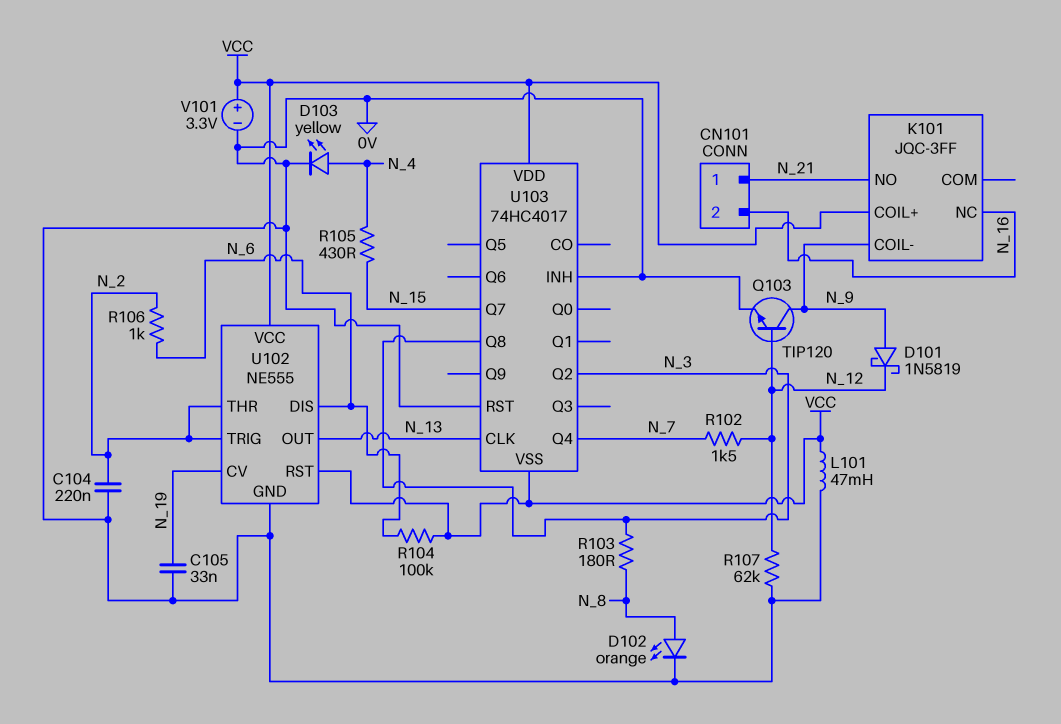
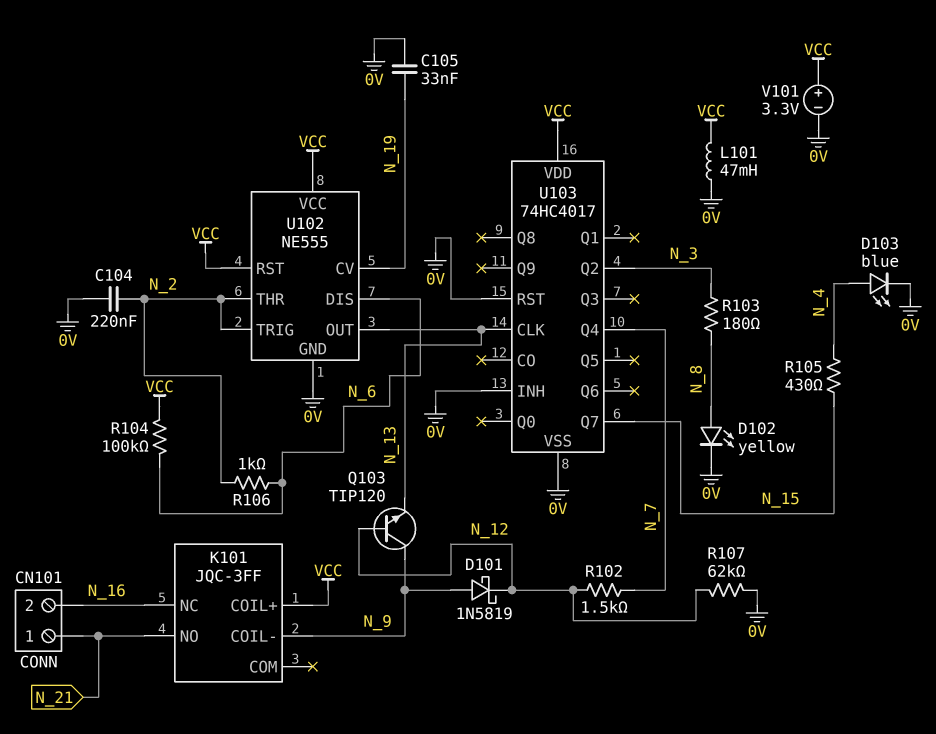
D102: LED orange (A N_8, K 0V) -> LED yellow (A N_8, K 0V)
D103: LED yellow (A N_4, K 0V) -> LED blue (A N_4, K 0V)
Q103: NPN TIP120 (B N_12, C N_9, E 0V) -> NPN TIP120 (B N_12, C N_9, E N_13)
U103 pin Q8: N_3 -> none
U103 pin VSS: VCC -> 0V

